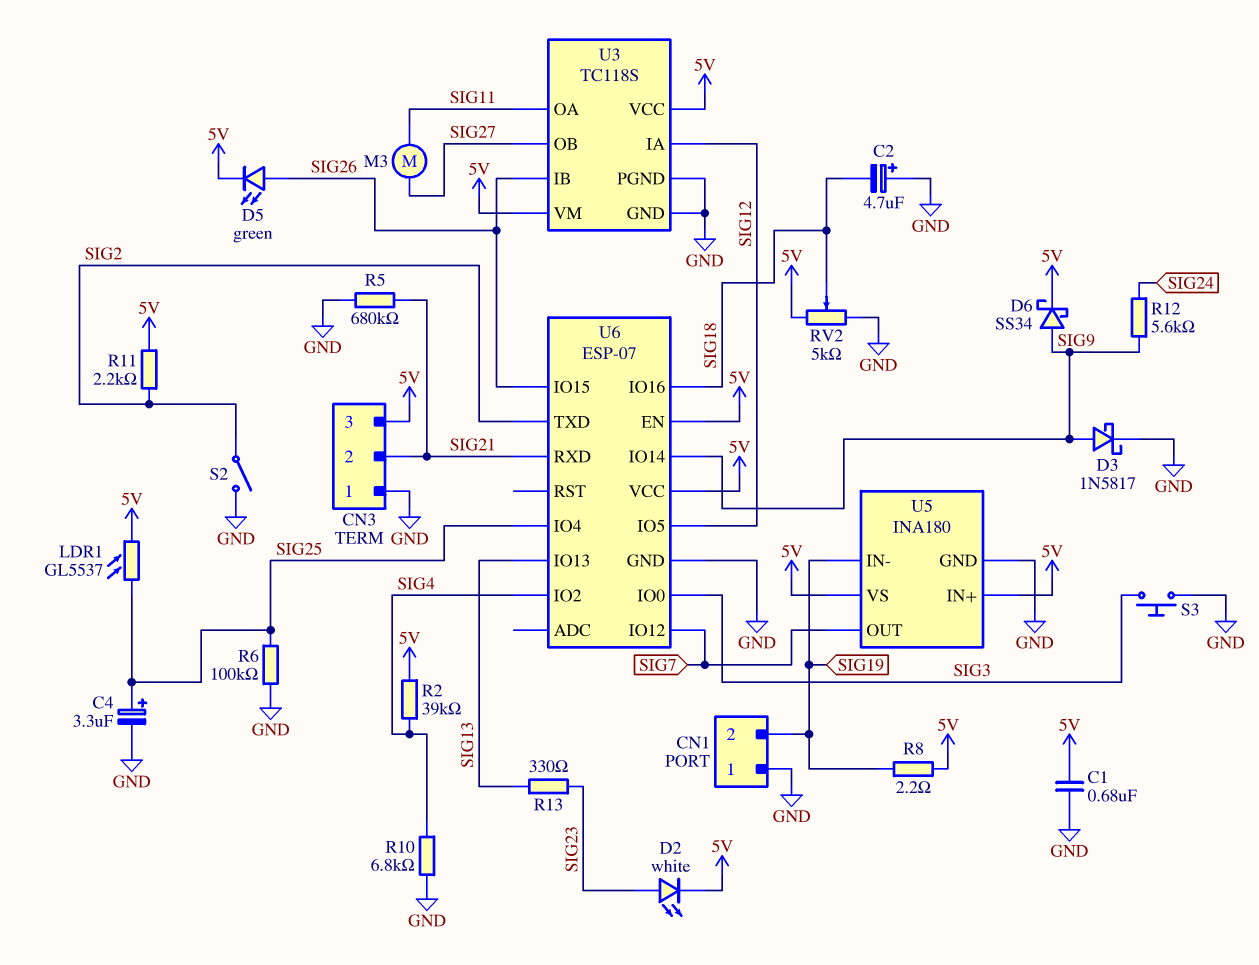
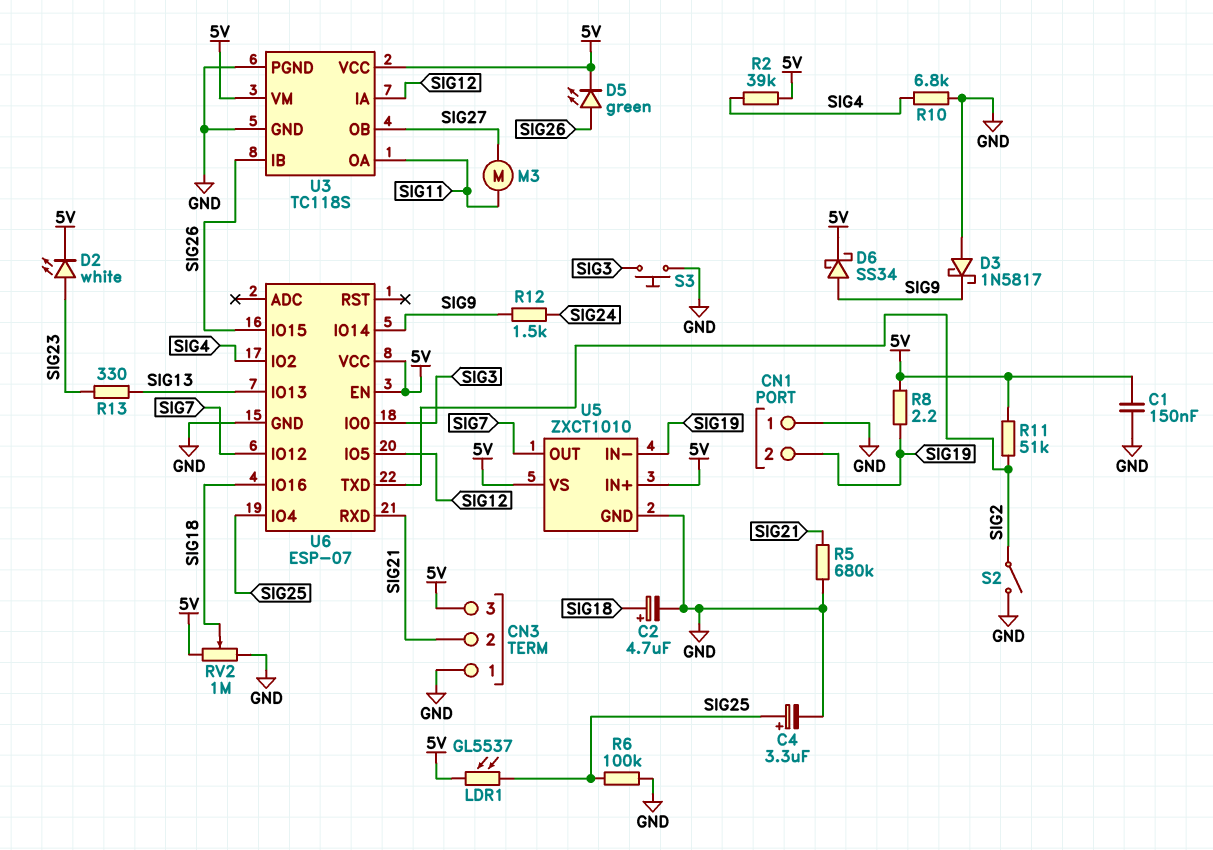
C1: 680nF (5V, GND) -> 150nF (5V, GND)
C2: 4.7uF (plus GND, minus SIG18) -> 4.7uF (plus SIG18, minus GND)
D3: schottky 1N5817 (A SIG9, K GND) -> schottky 1N5817 (A GND, K SIG9)
R11: 2.2k (5V, SIG2) -> 51k (5V, SIG2)
R12: 5.6k (SIG9, SIG24) -> 1.5k (SIG9, SIG24)
RV2: 5k (5V, GND, wiper SIG18) -> 1M (5V, GND, wiper SIG18)
U5: INA180 -> ZXCT1010

